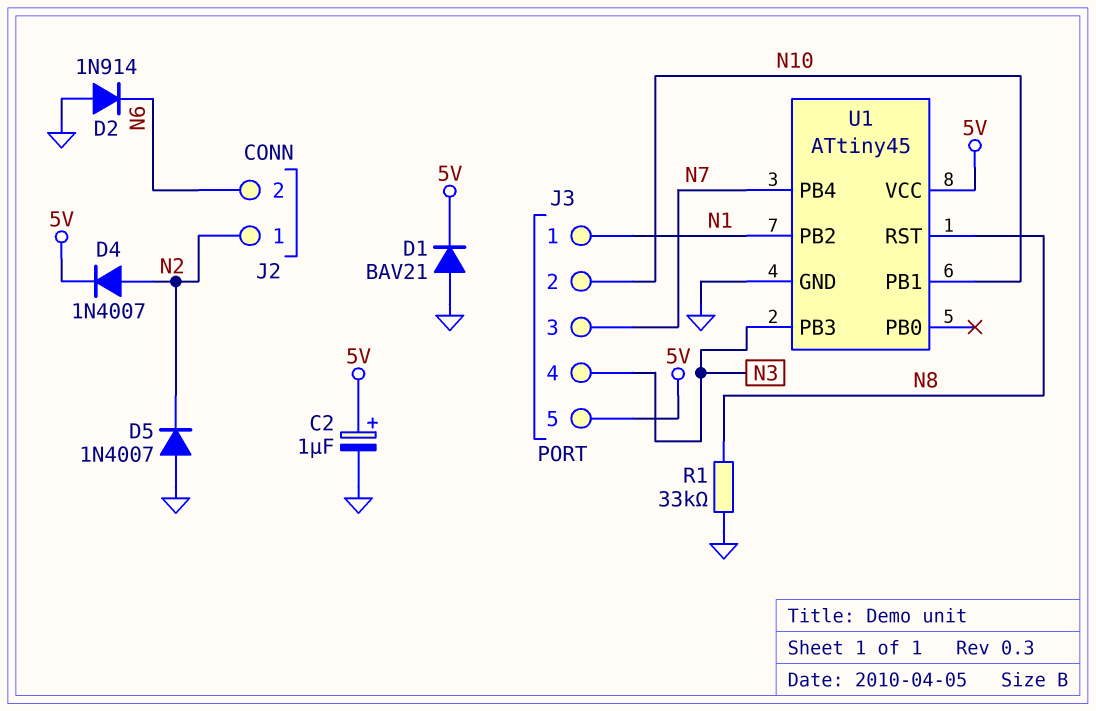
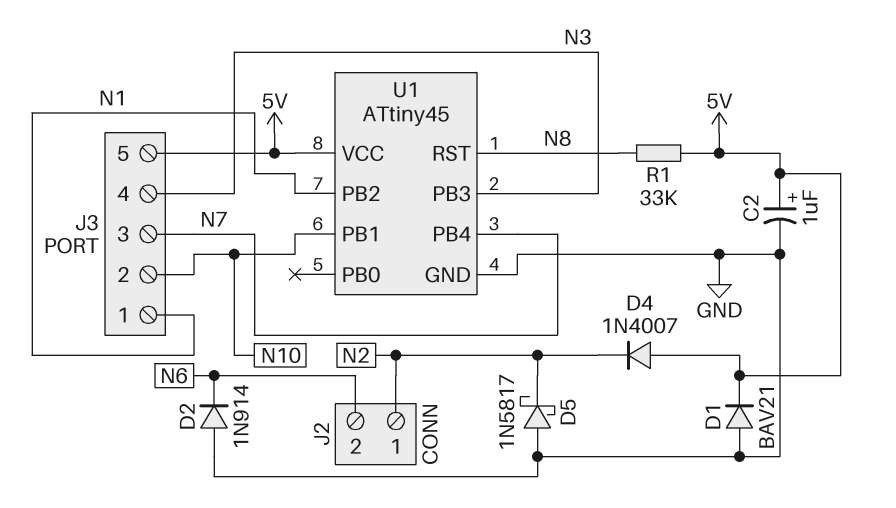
D4: diode 1N4007 (A N2, K 5V) -> diode 1N4007 (A 5V, K N2)
D5: diode 1N4007 (A GND, K N2) -> schottky 1N5817 (A GND, K N2)
R1: 33k (GND, N8) -> 33k (5V, N8)

